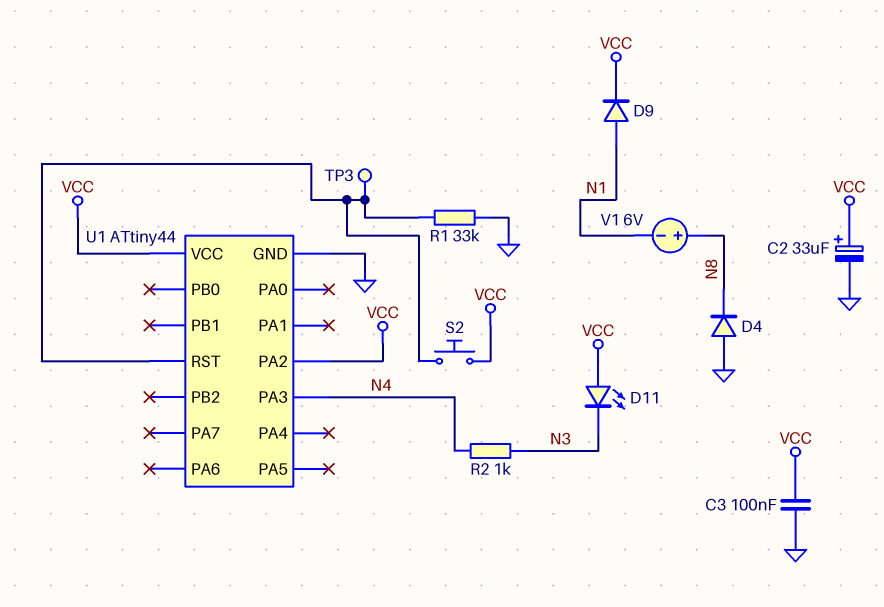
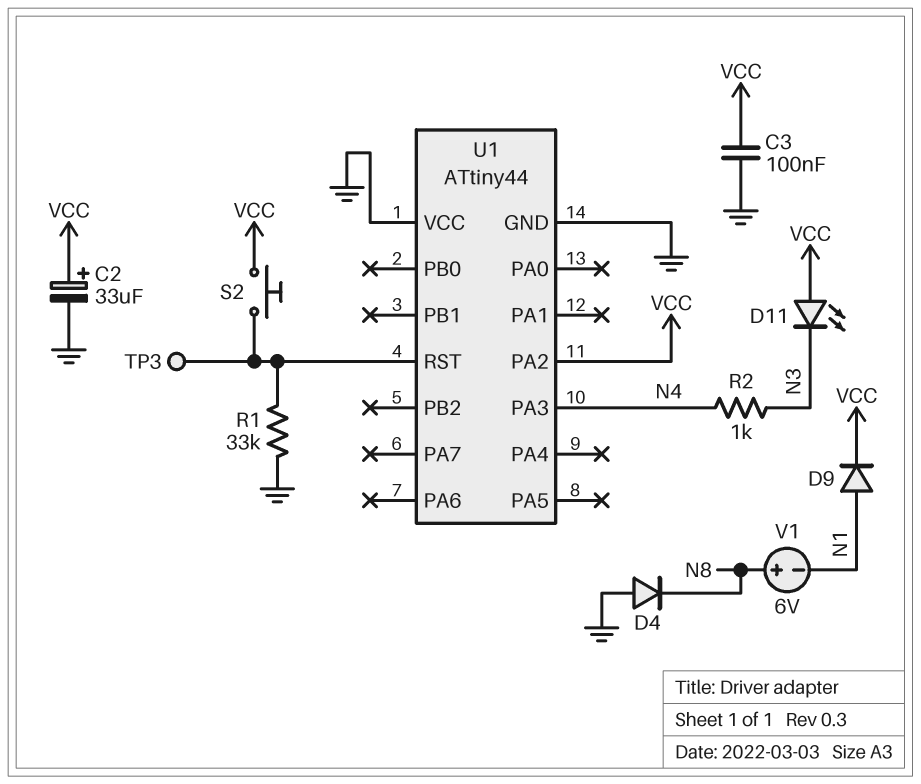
U1 pin VCC: VCC -> GND

